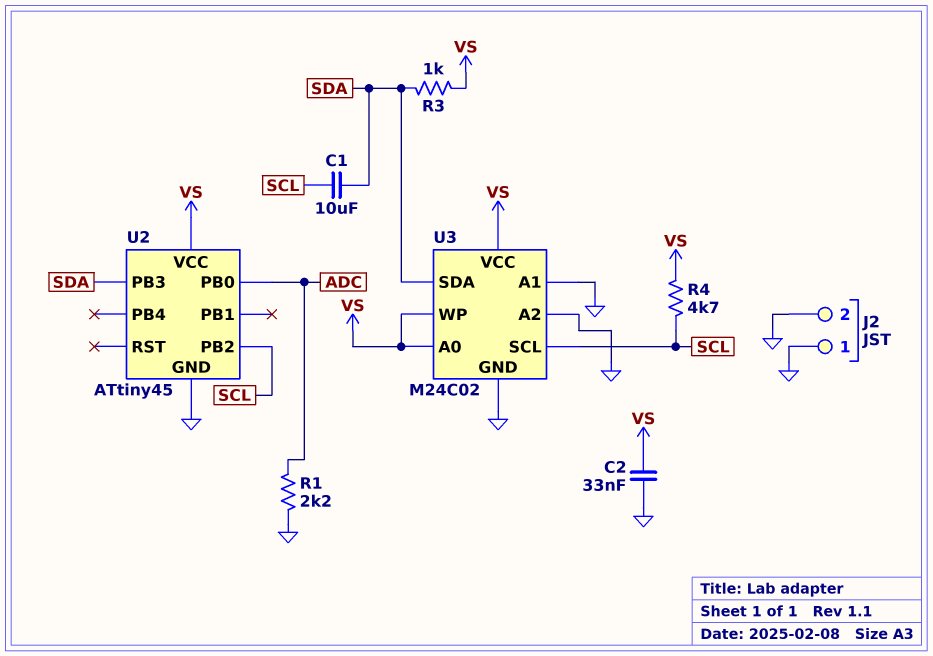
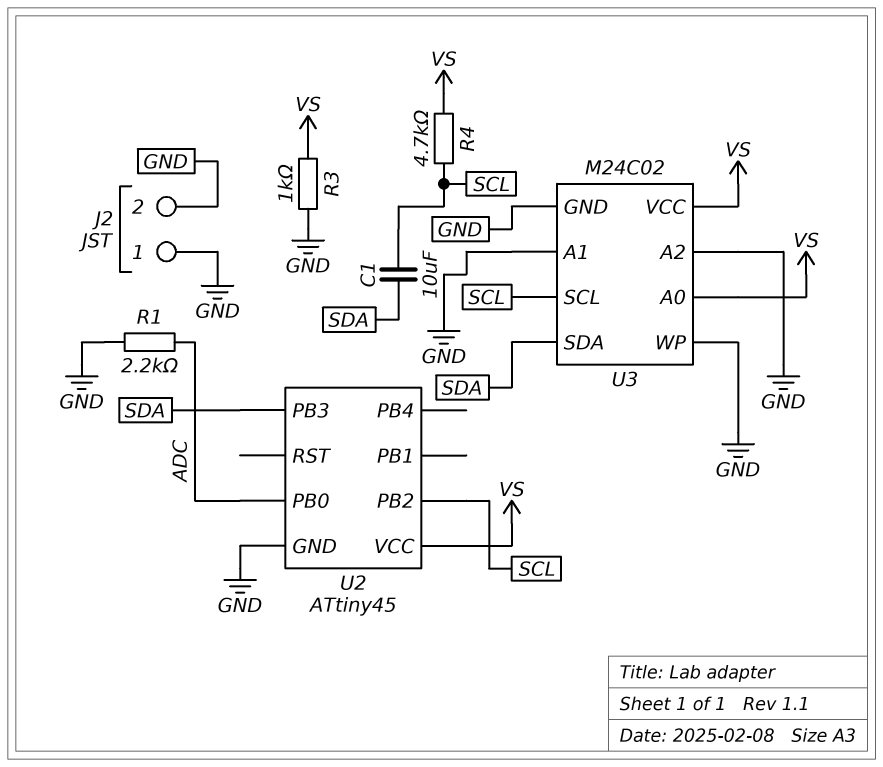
C2: 33nF (GND, VS) -> none
R3: 1k (SDA, VS) -> 1k (GND, VS)
U3 pin WP: VS -> GND

